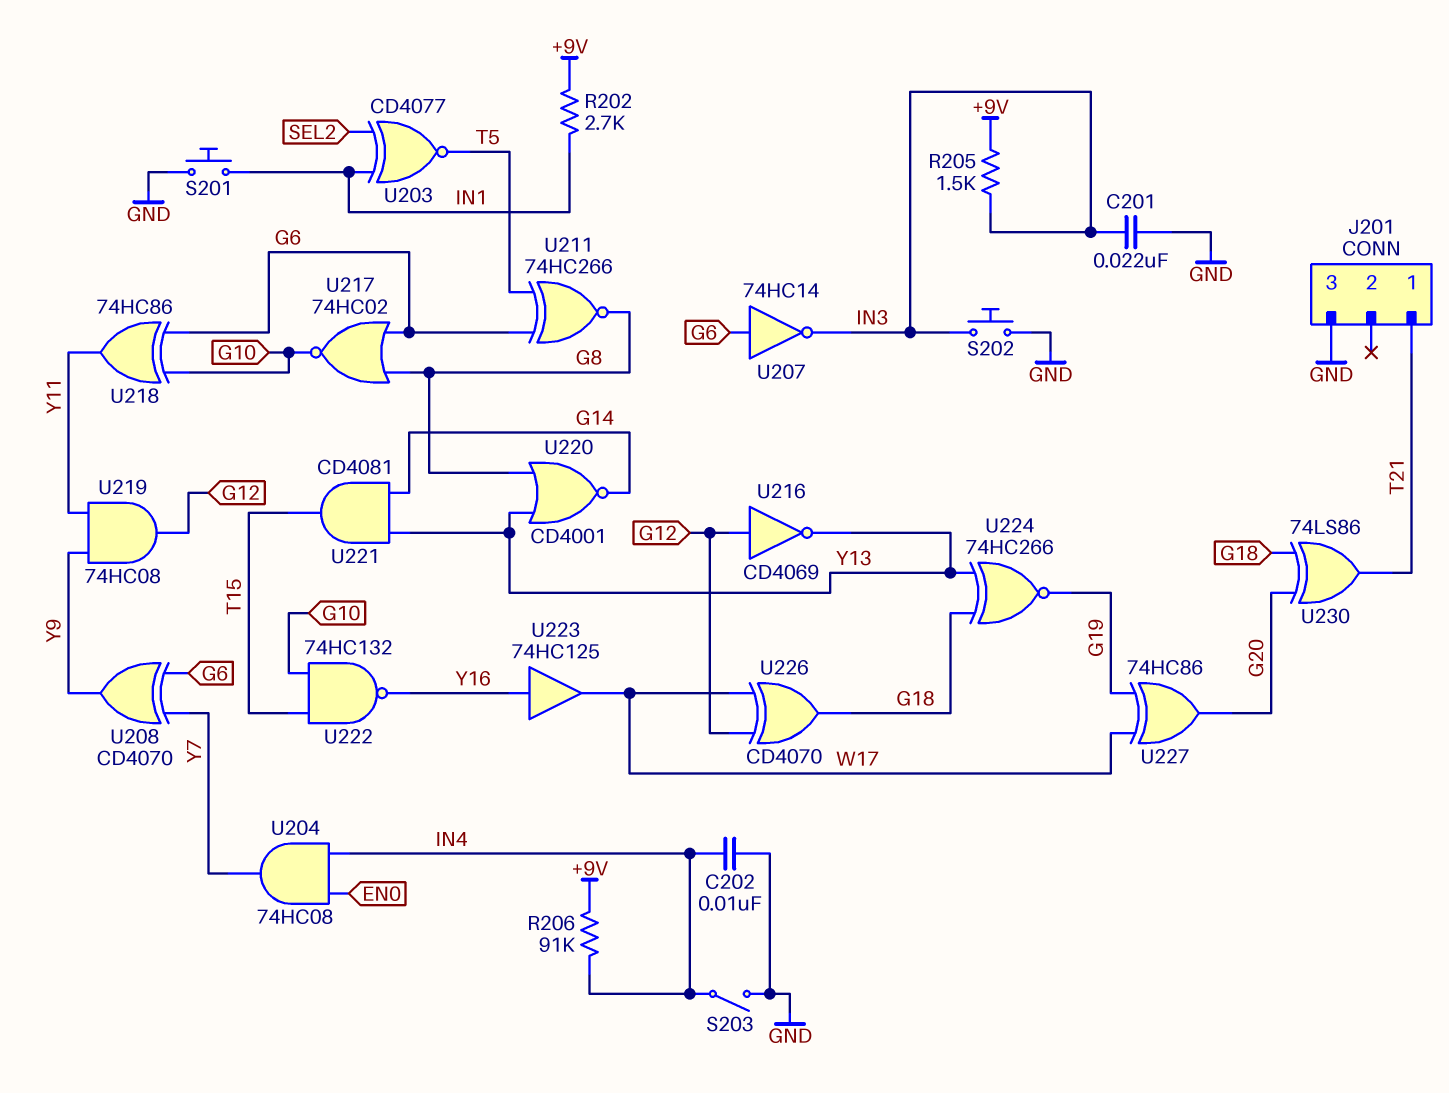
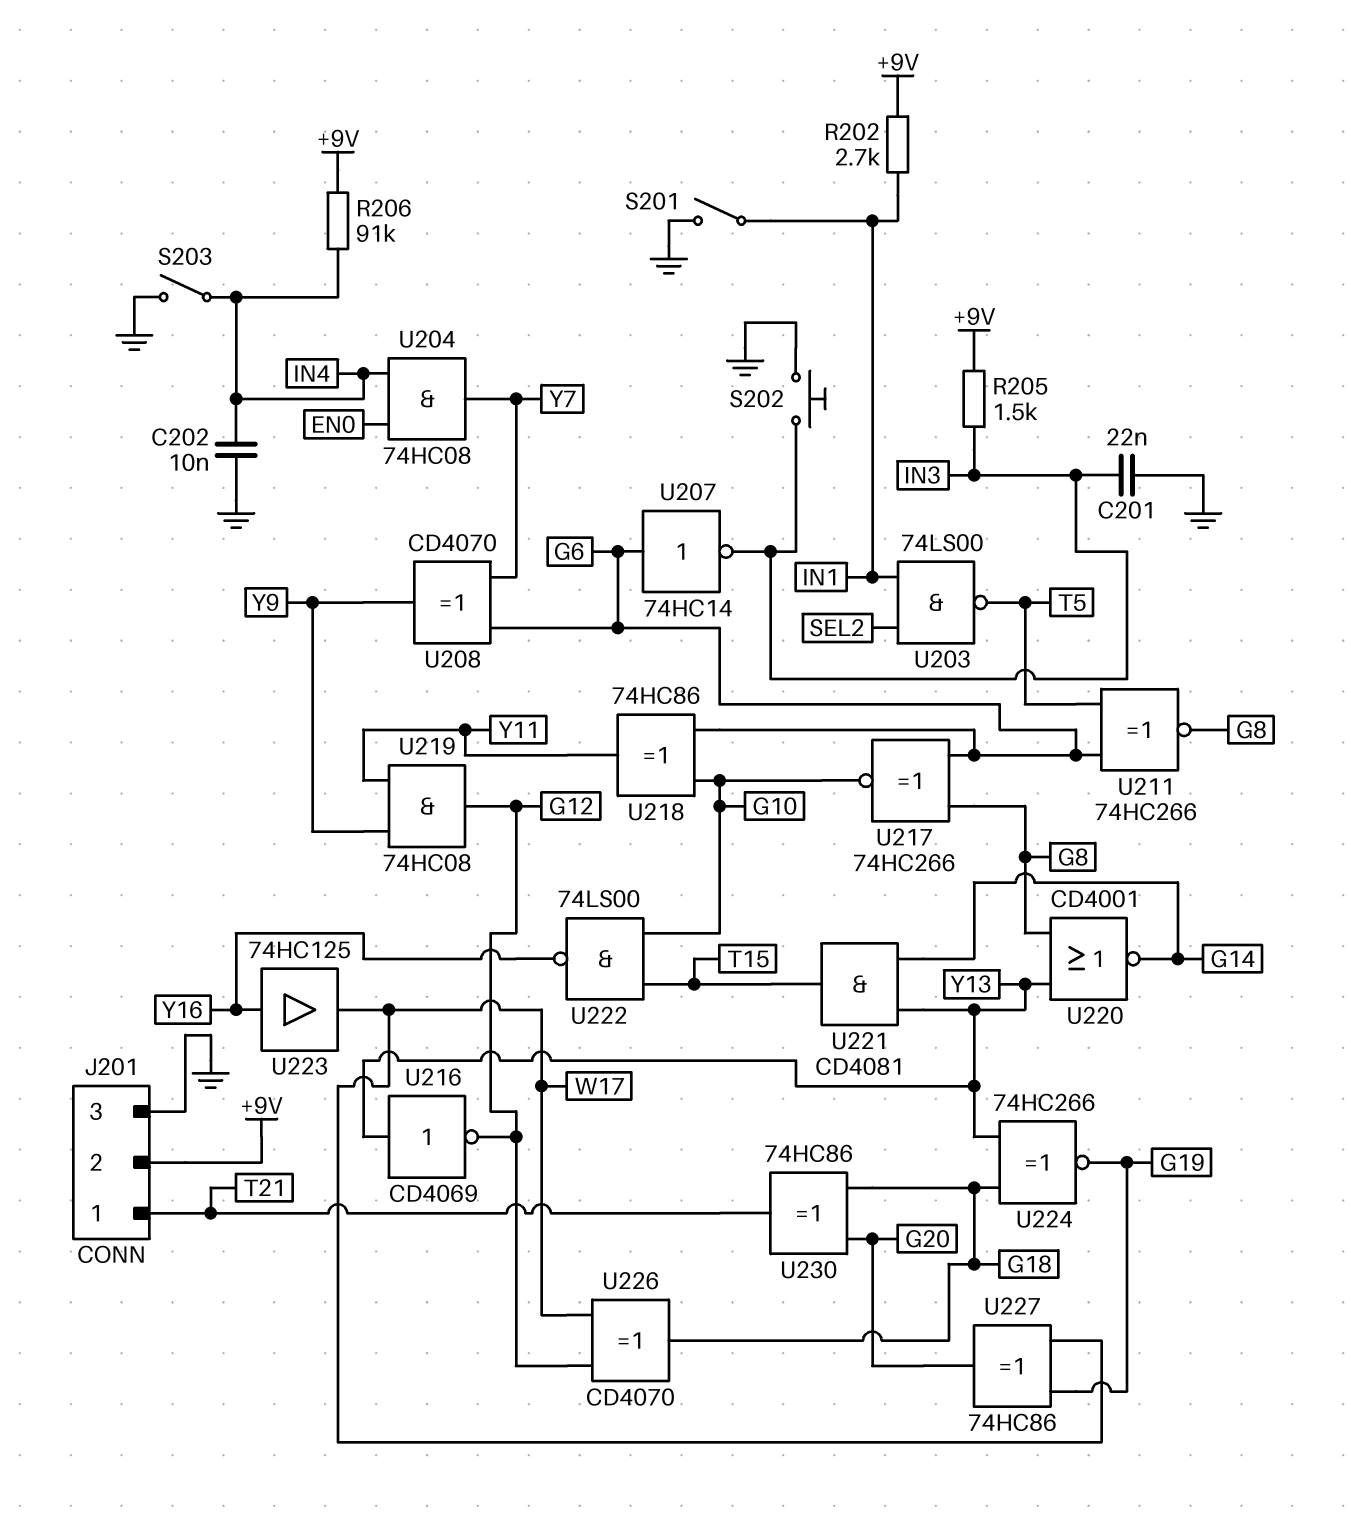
J201 pin 2: none -> +9V
S201: button (GND, IN1) -> switch (GND, IN1)
U203: XNOR CD4077 (in IN1, in SEL2, out T5) -> NAND 74LS00 (in IN1, in SEL2, out T5)
U216: NOT CD4069 (in G12, out Y13) -> NOT CD4069 (in Y13, out G12)
U217: NOR 74HC02 (in G6, in G8, out G10) -> XNOR 74HC266 (in G6, in G8, out G10)
U222: NAND 74HC132 (in G10, in T15, out Y16) -> NAND 74LS00 (in G10, in T15, out Y16)
U230: XOR 74LS86 (in G18, in G20, out T21) -> XOR 74HC86 (in G18, in G20, out T21)

